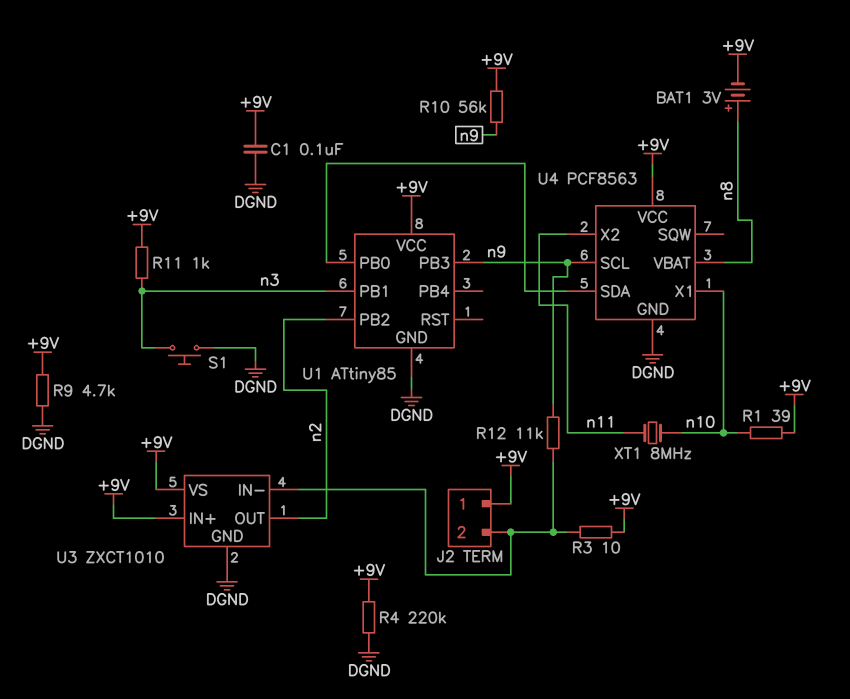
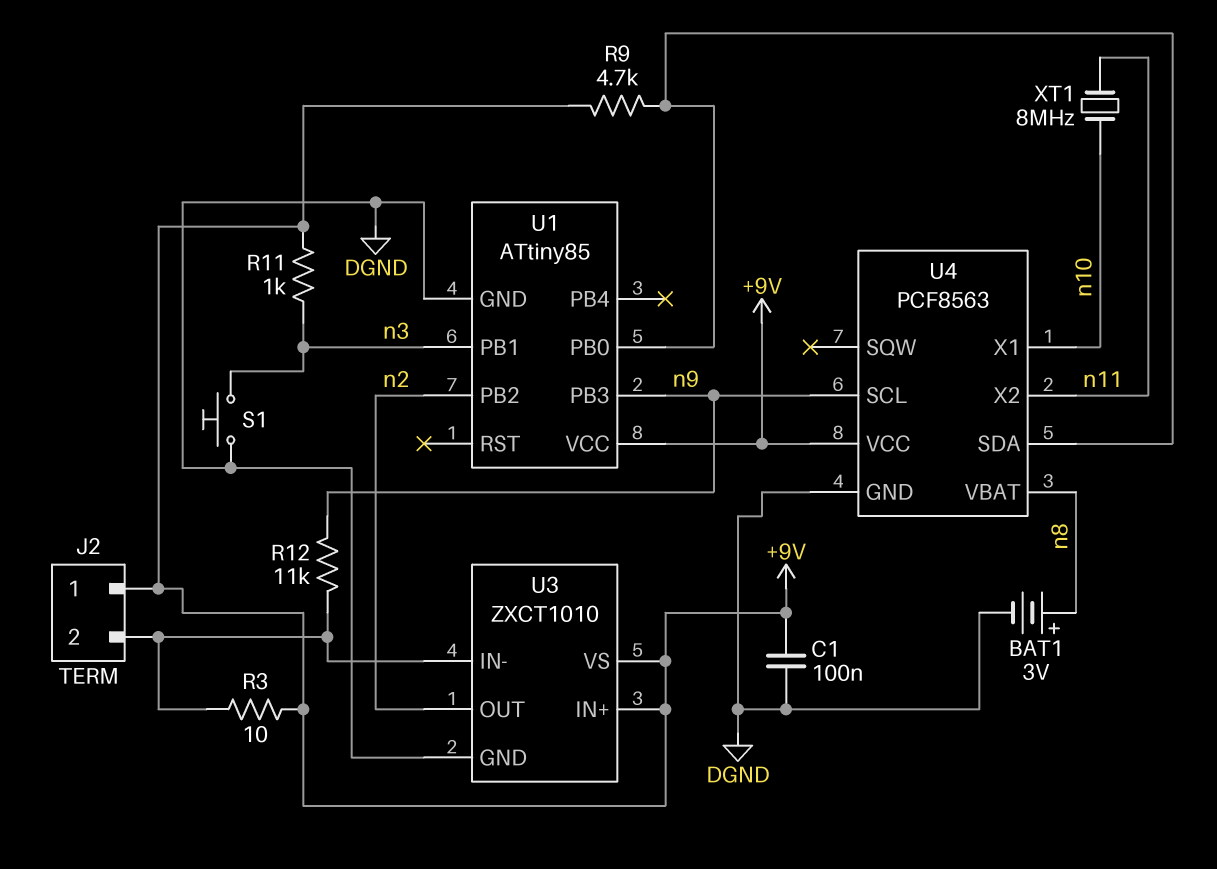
BAT1: 3V (plus n8, minus +9V) -> 3V (plus n8, minus DGND)
R1: 39 (+9V, n10) -> none
R4: 220k (+9V, DGND) -> none
R9: 4.7k (+9V, DGND) -> 4.7k (+9V, U1/PB0)
R10: 56k (+9V, n9) -> none

